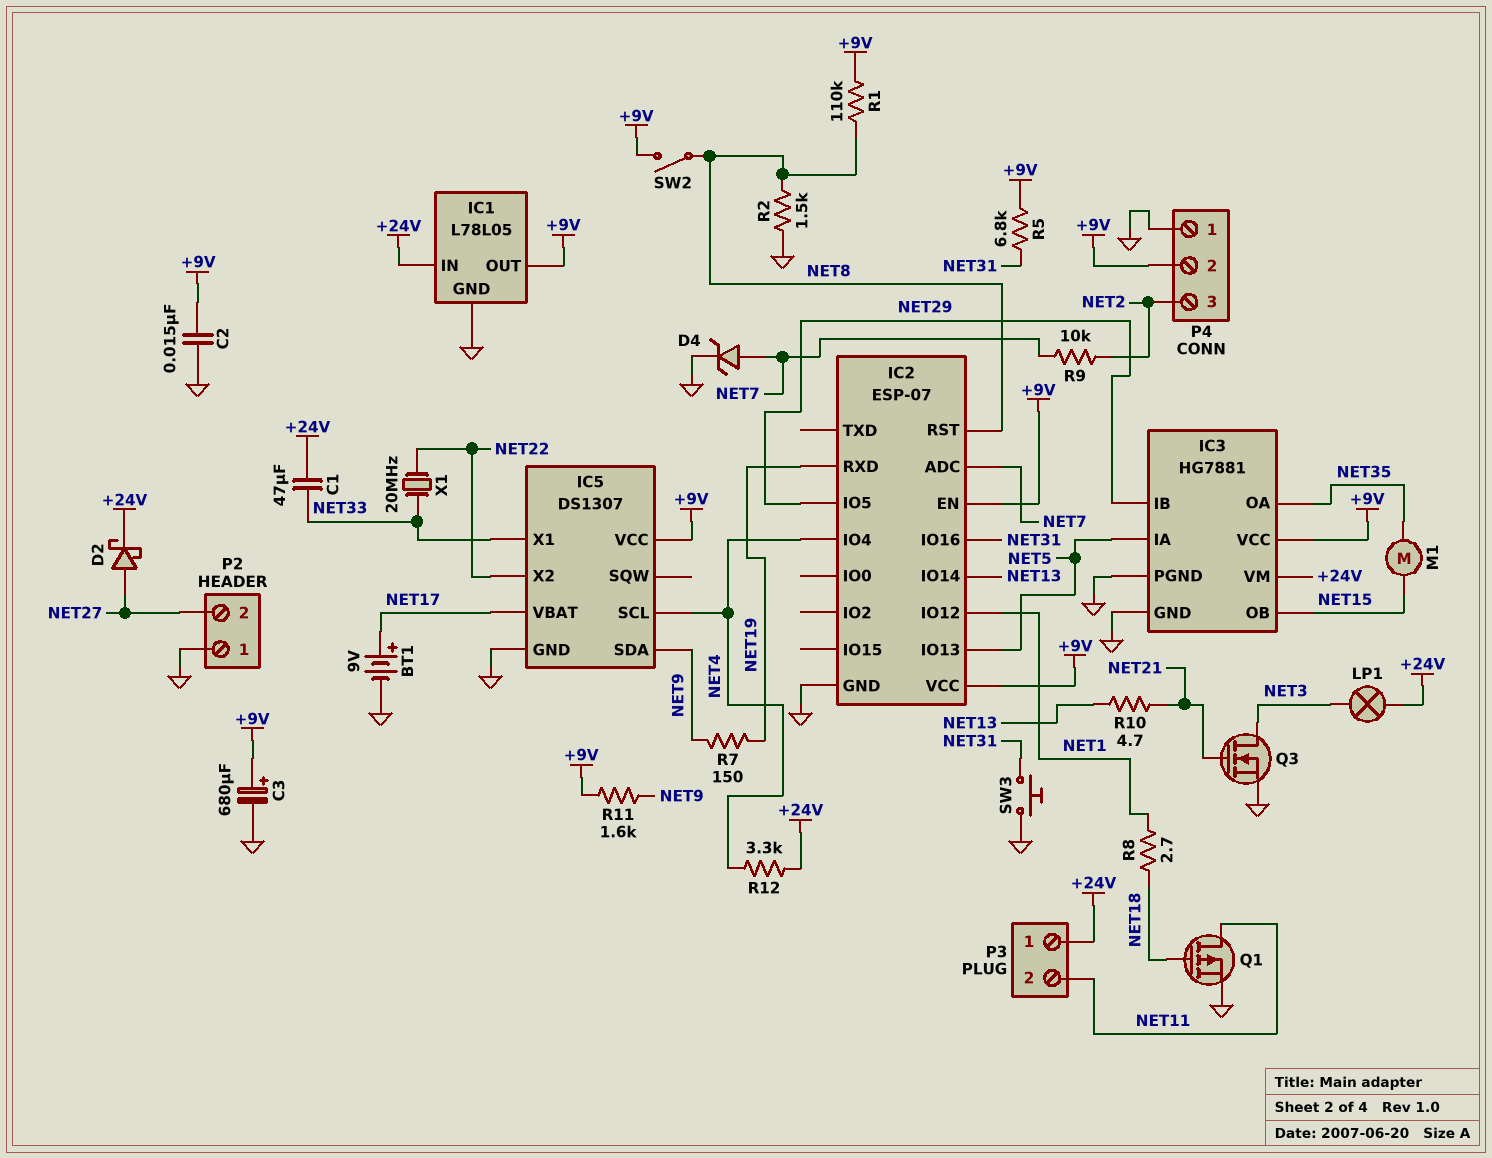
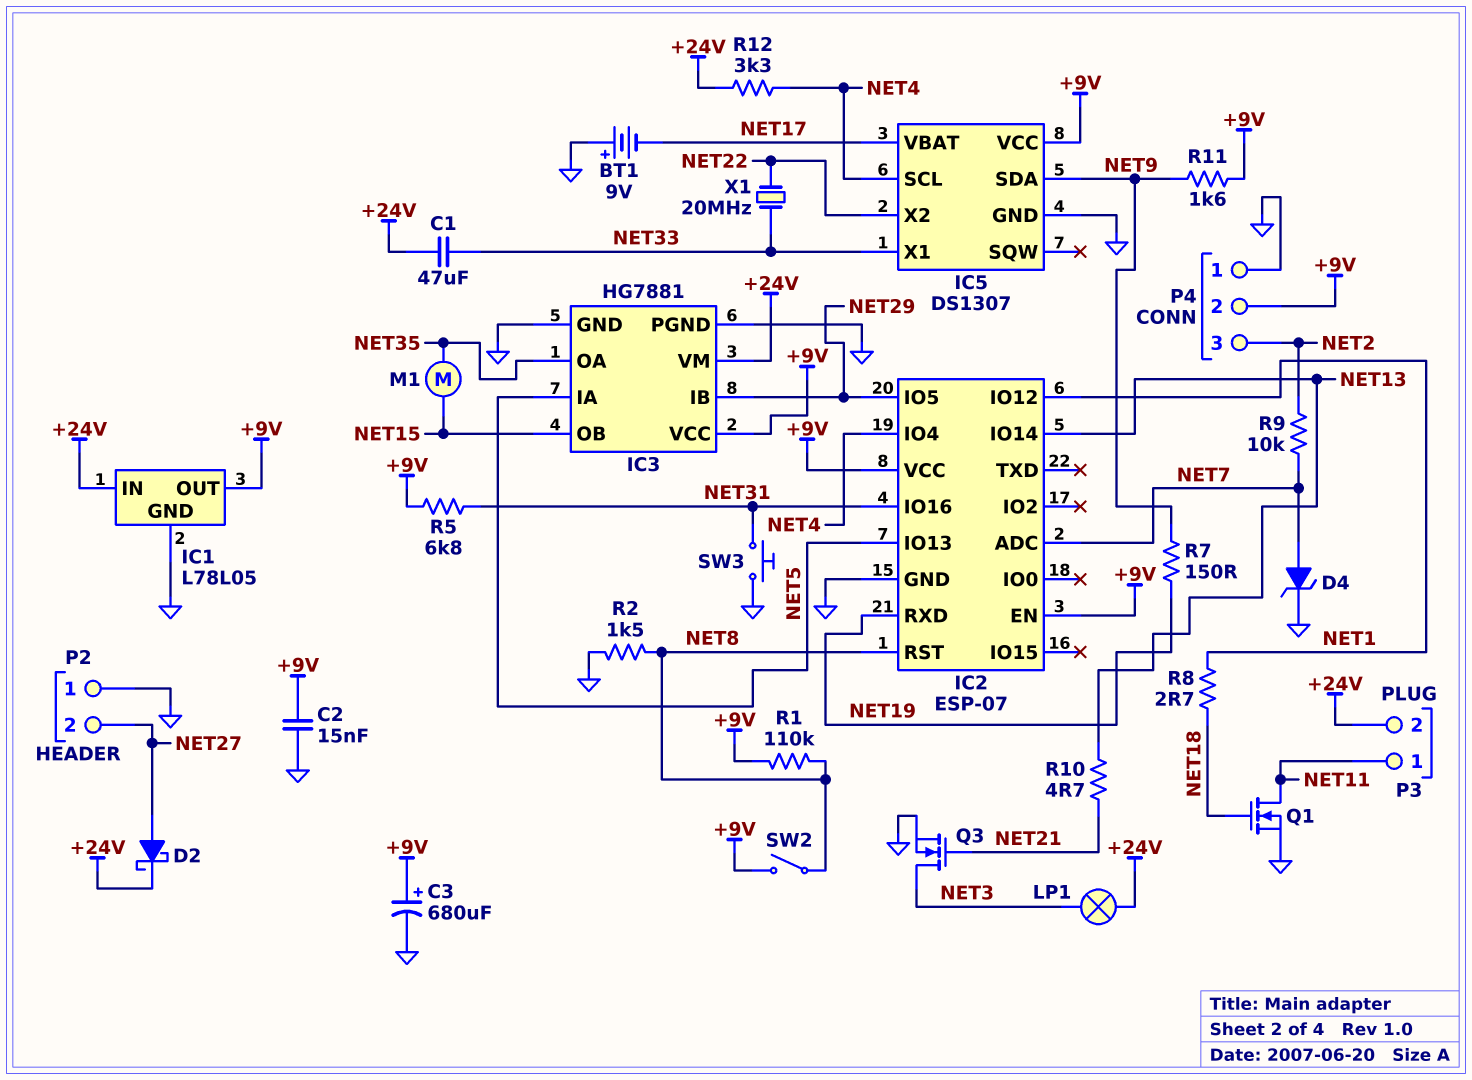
BT1: 9V (plus NET17, minus GND) -> 9V (plus GND, minus NET17)
P3 pin 1: +24V -> NET11
P3 pin 2: NET11 -> +24V
Q1: PMOS (G NET18, D NET11, S GND) -> NMOS (G NET18, D NET11, S GND)

